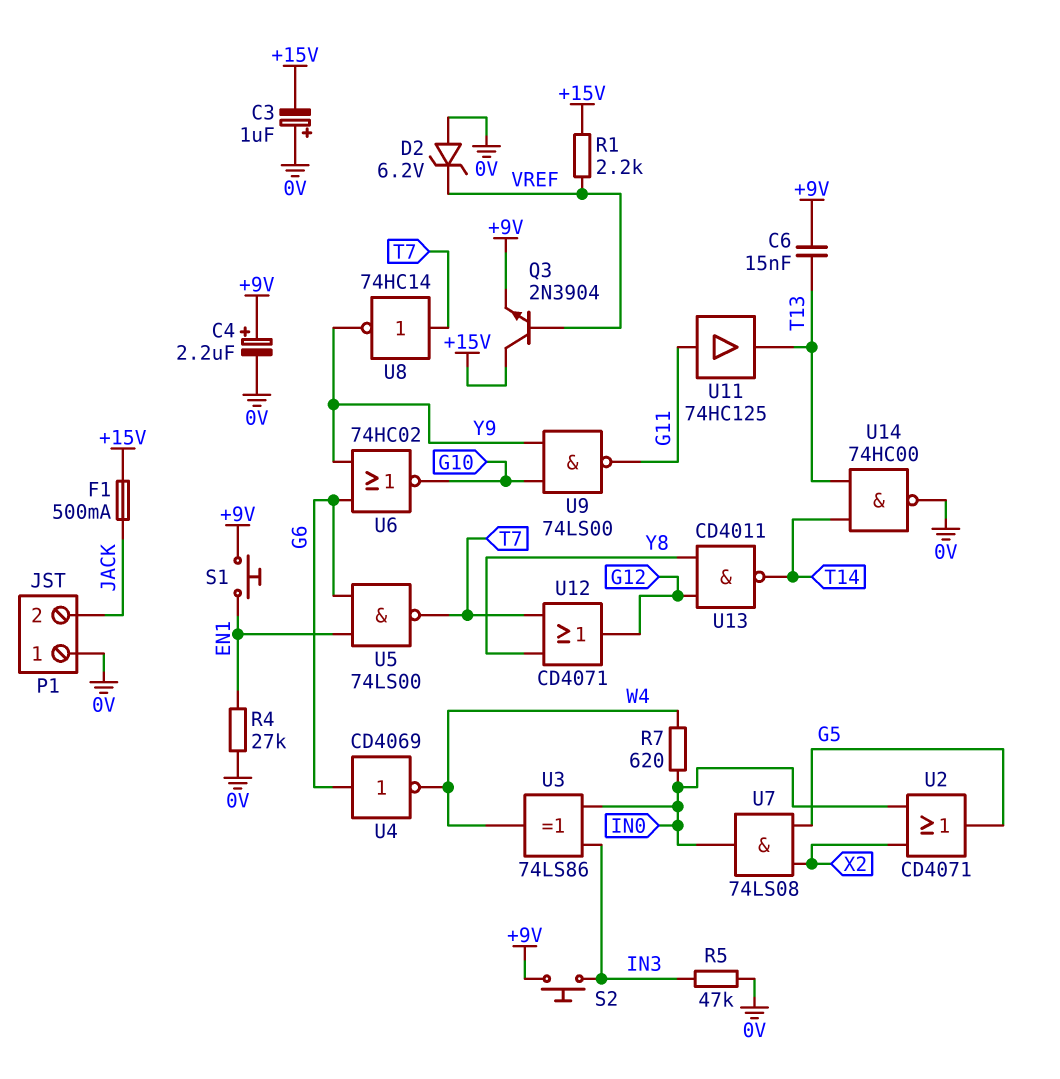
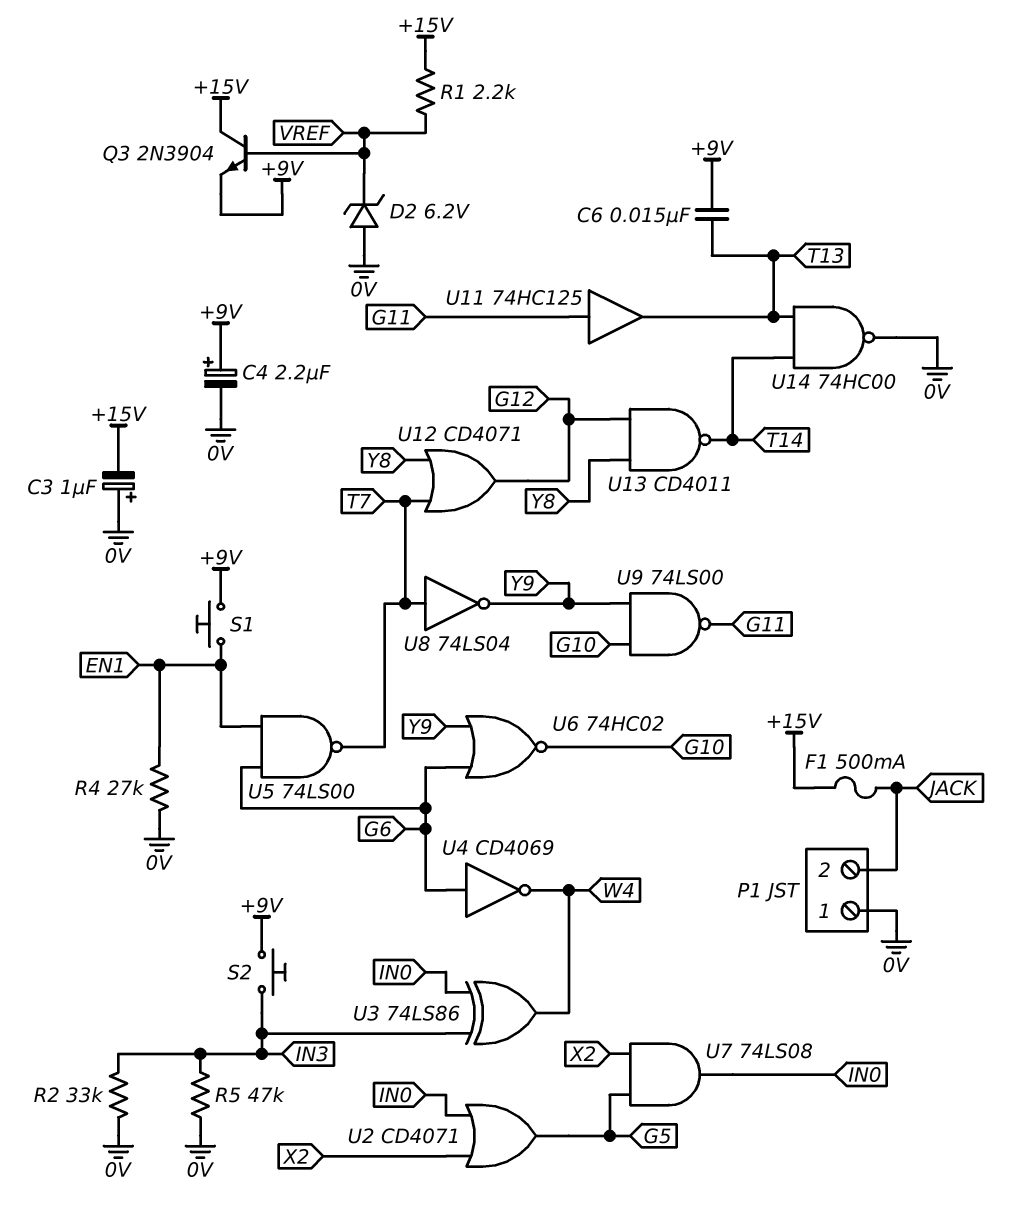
R2: none -> 33k (0V, IN3)
R7: 620 (IN0, W4) -> none
U8: NOT 74HC14 (in T7, out Y9) -> NOT 74LS04 (in T7, out Y9)

